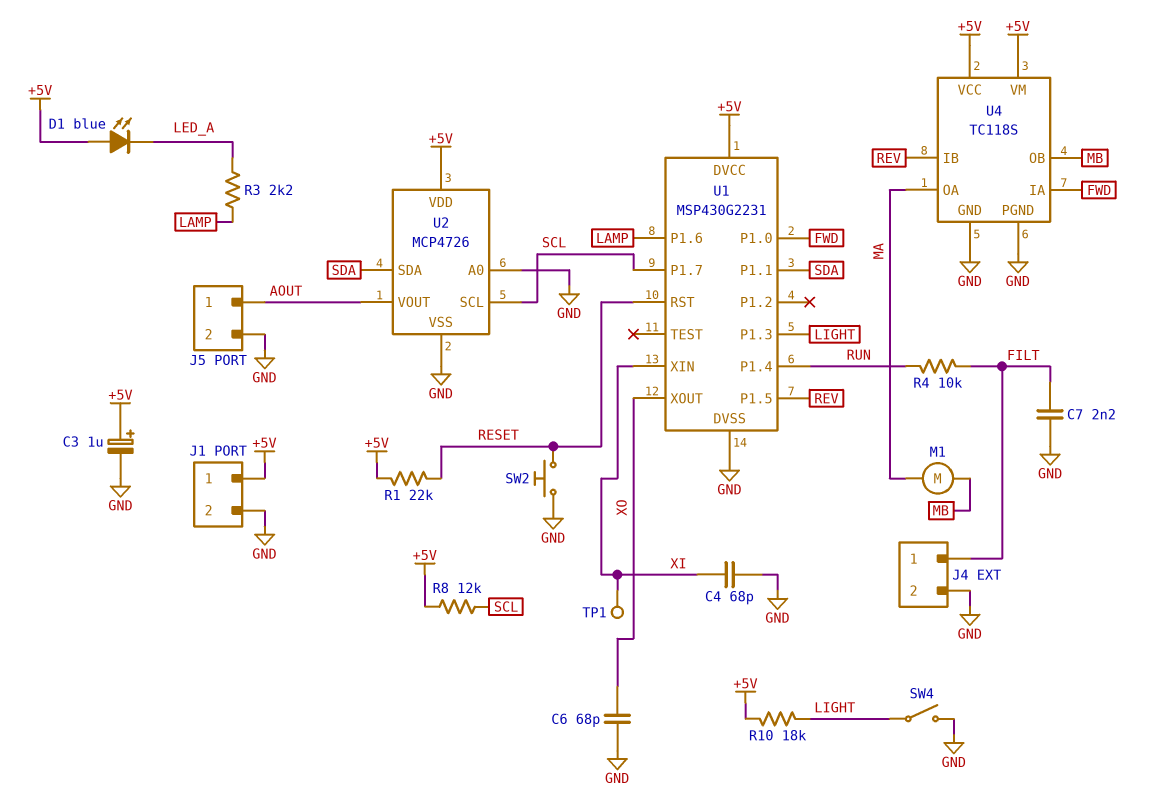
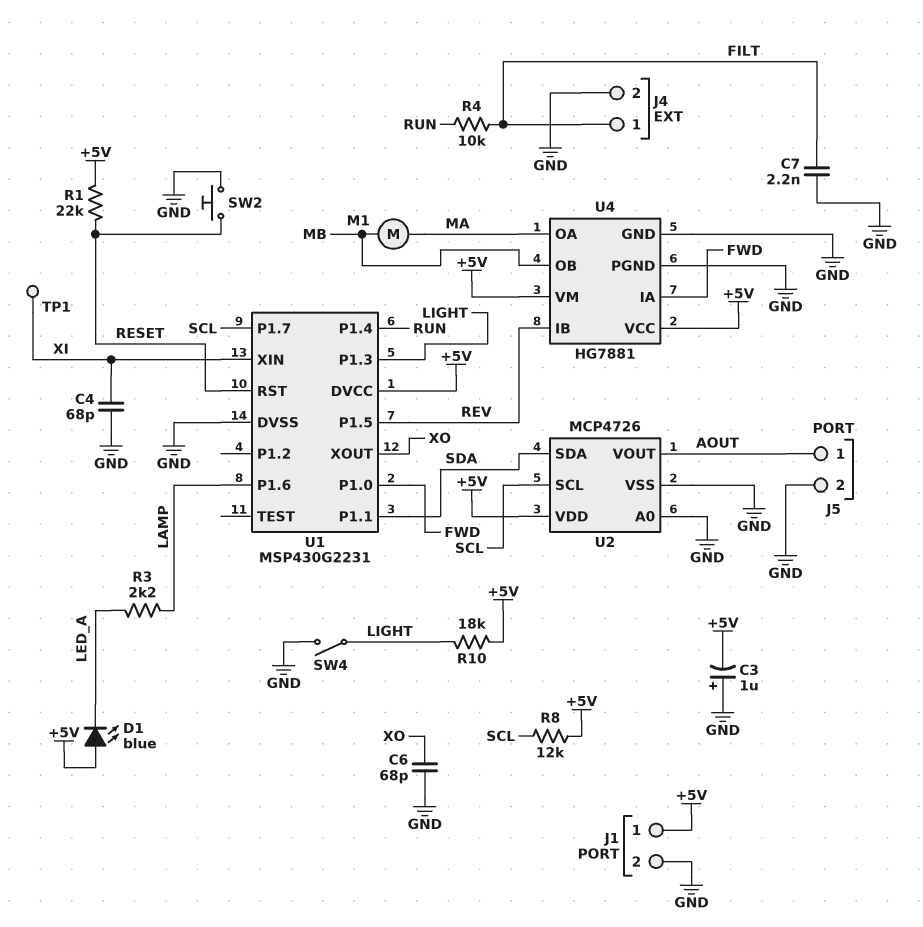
C3: 1uF (plus +5V, minus GND) -> 1uF (plus GND, minus +5V)
U4: TC118S -> HG7881

